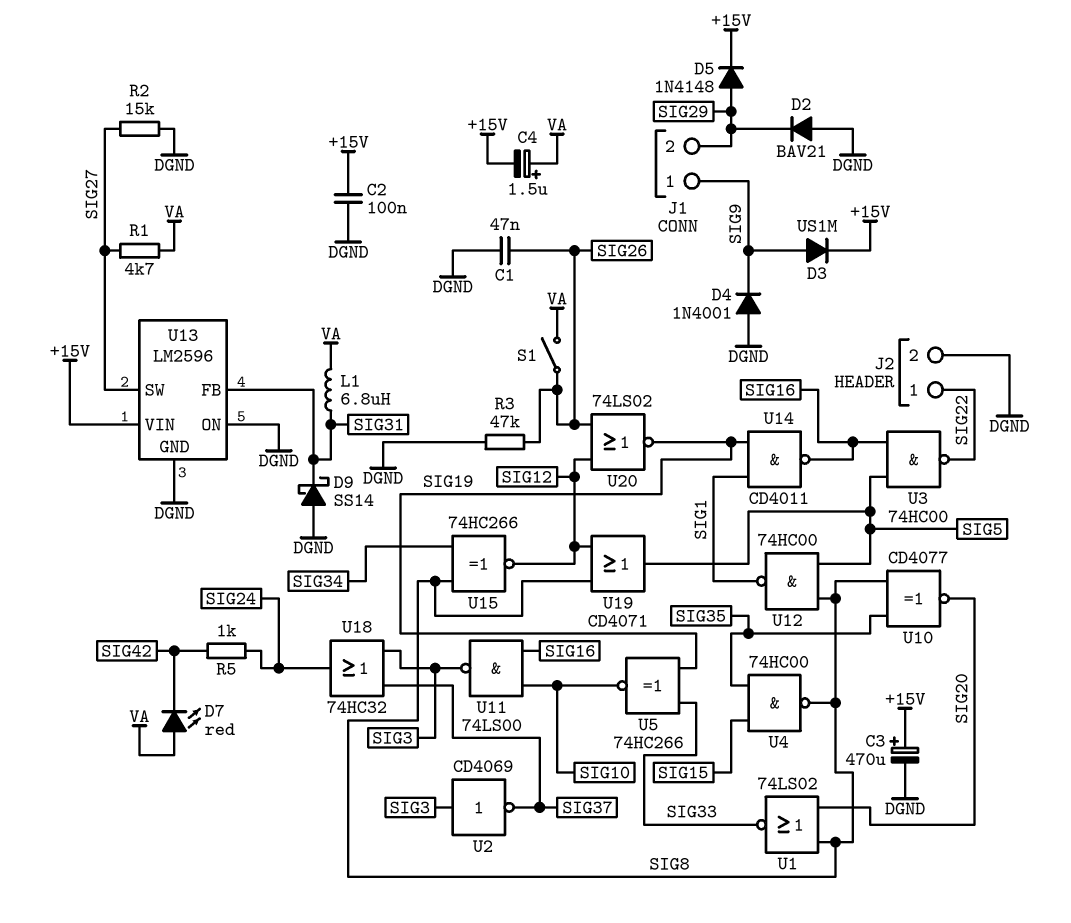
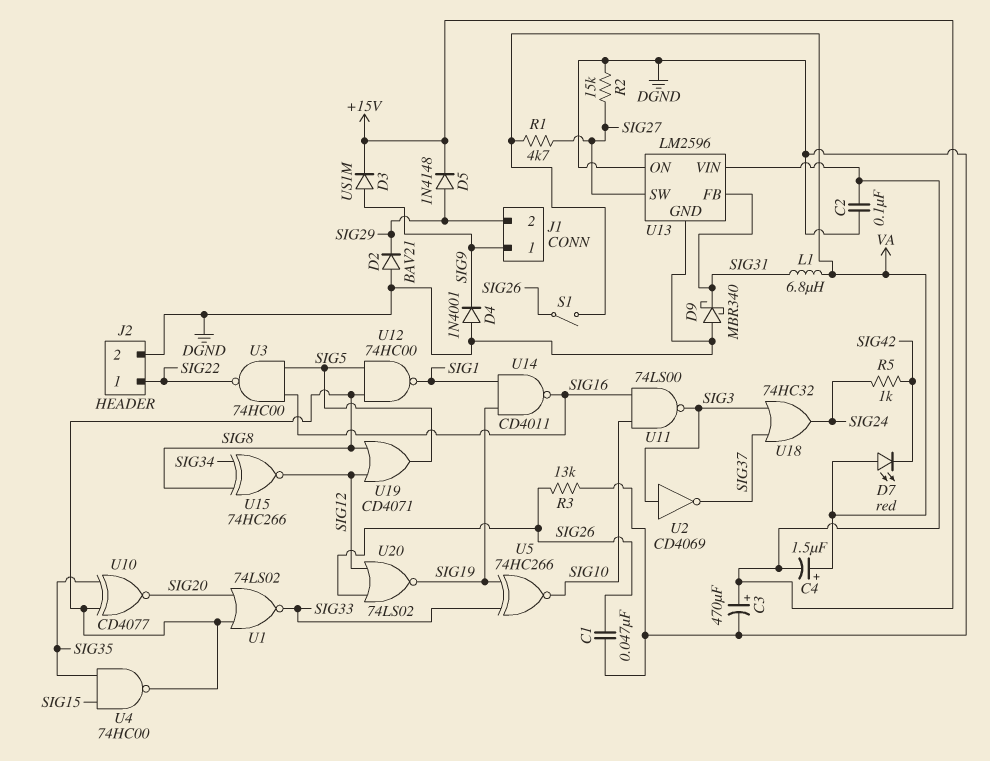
D9: schottky SS14 (A DGND, K SIG31) -> schottky MBR340 (A DGND, K SIG31)
R3: 47k (DGND, SIG26) -> 13k (DGND, SIG26)

